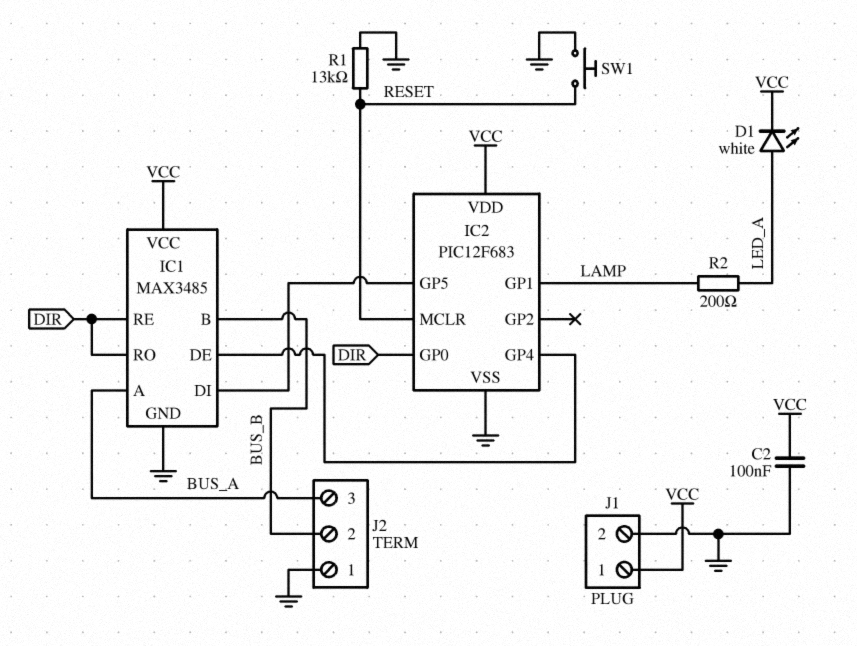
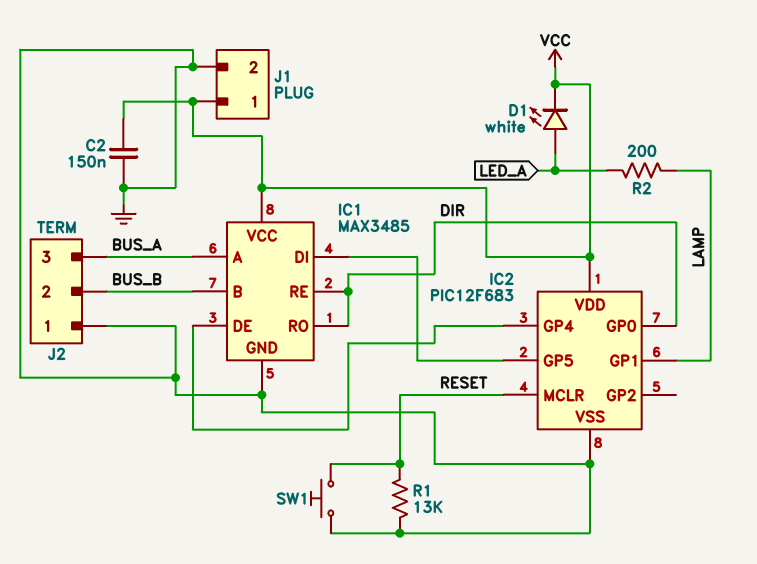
C2: 100nF (GND, VCC) -> 150nF (GND, VCC)

